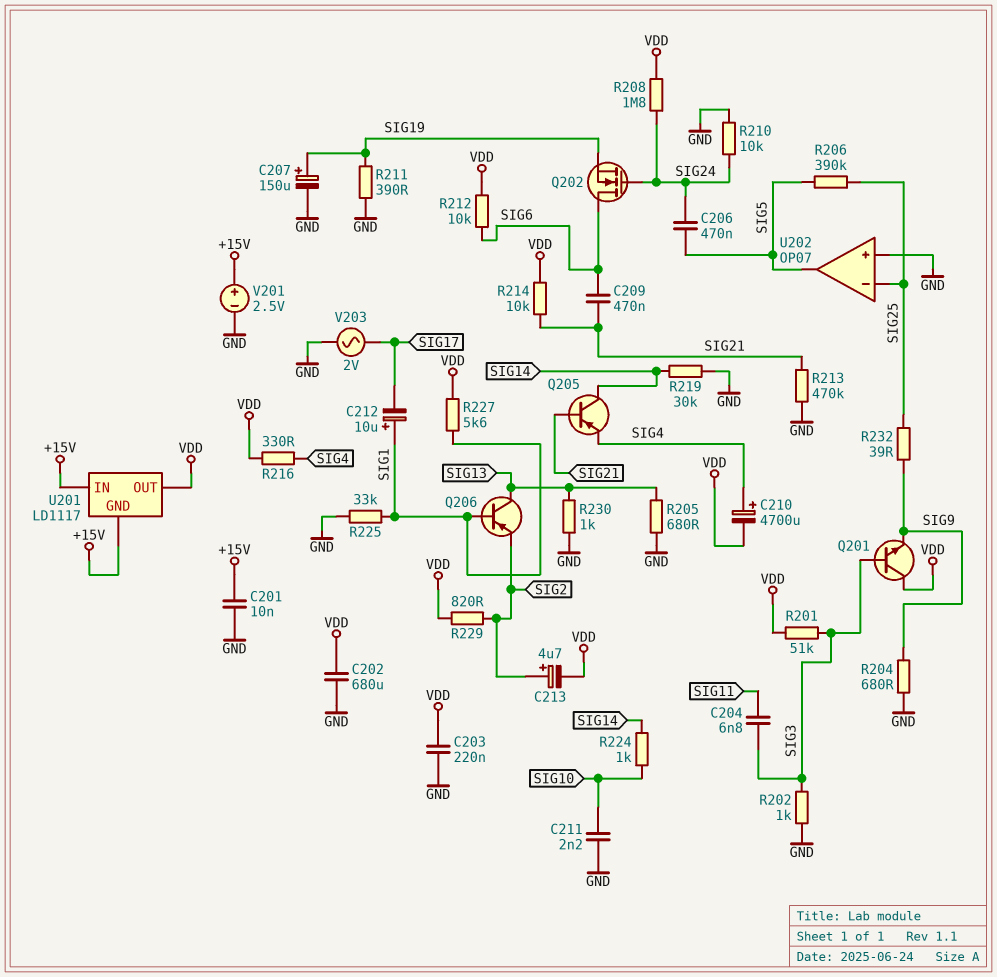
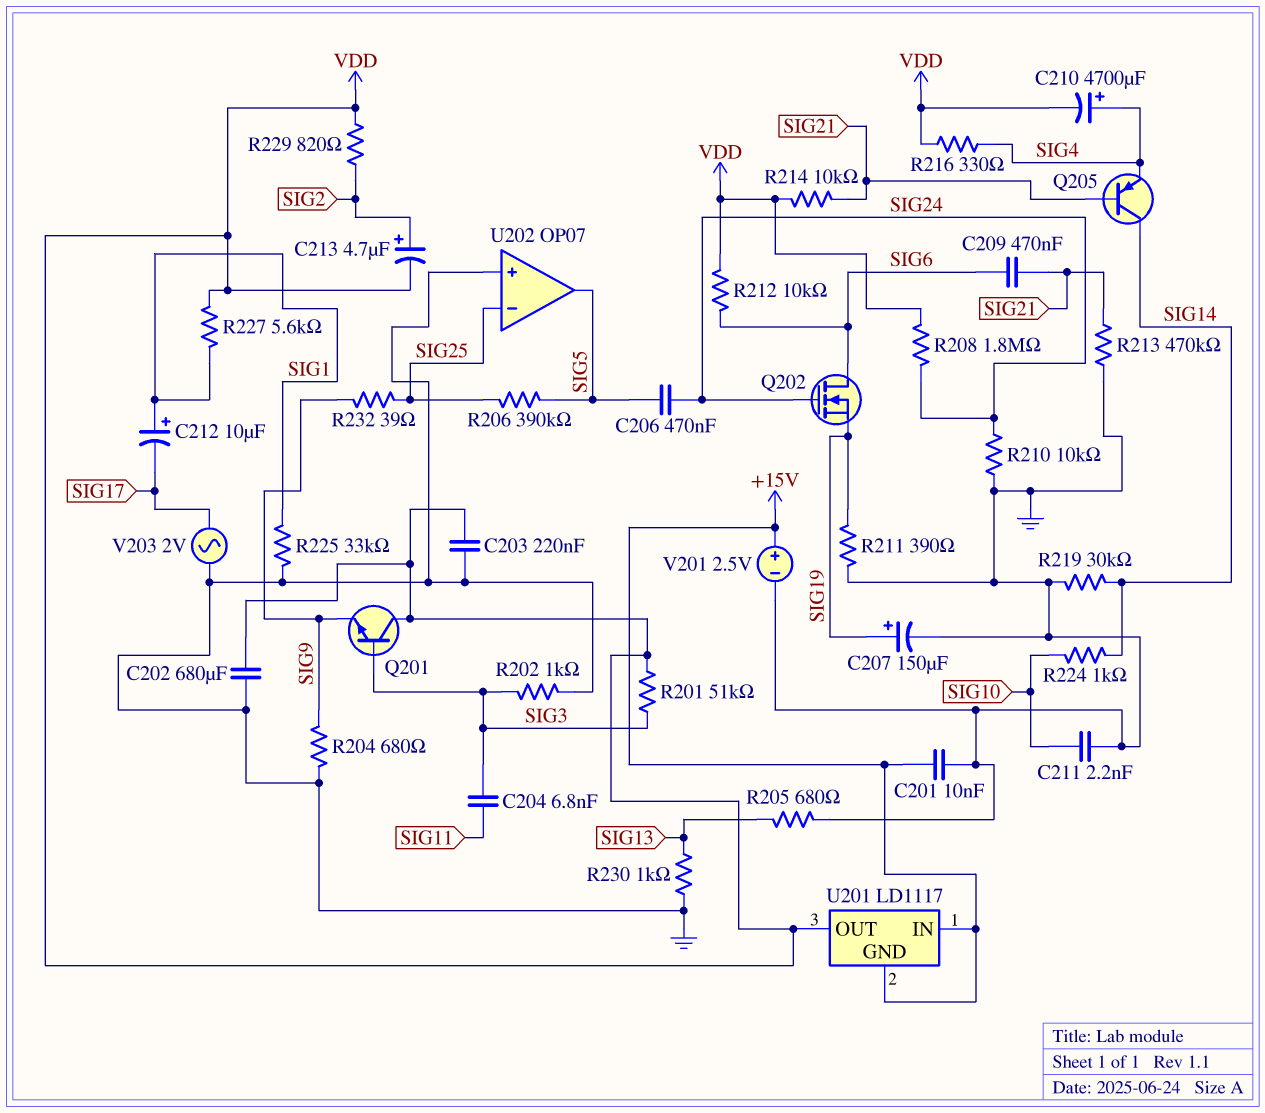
Q206: PNP (B SIG1, C SIG13, E SIG2) -> none

